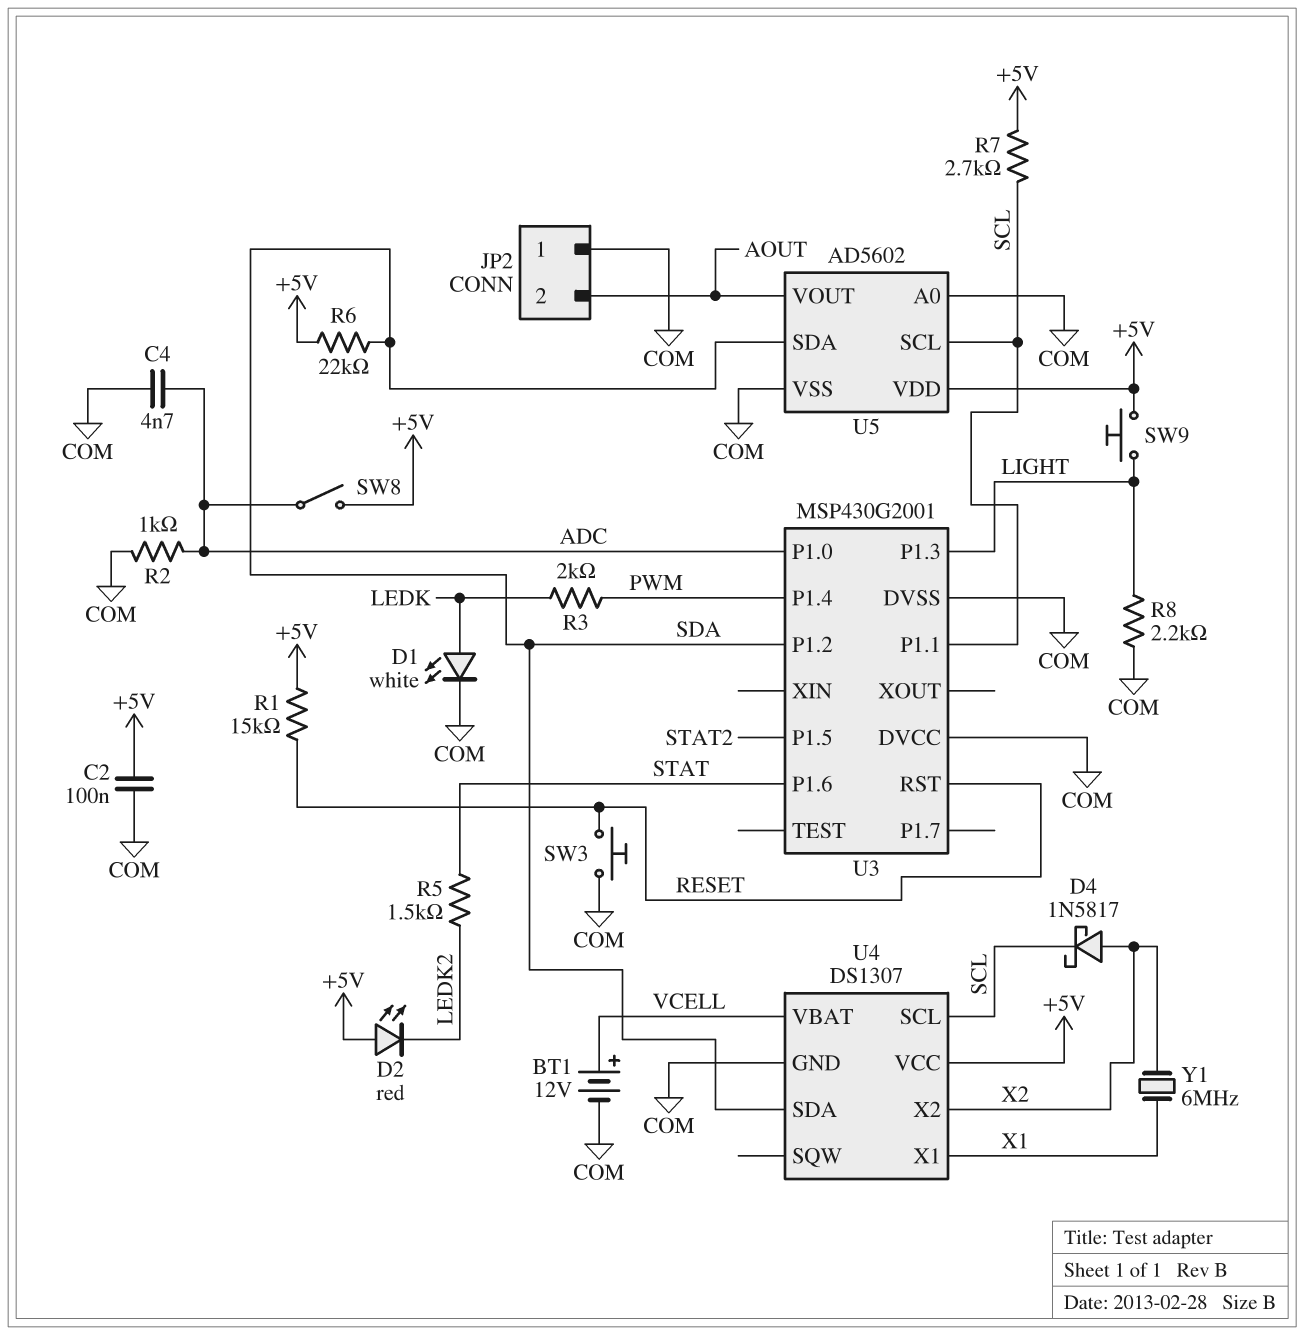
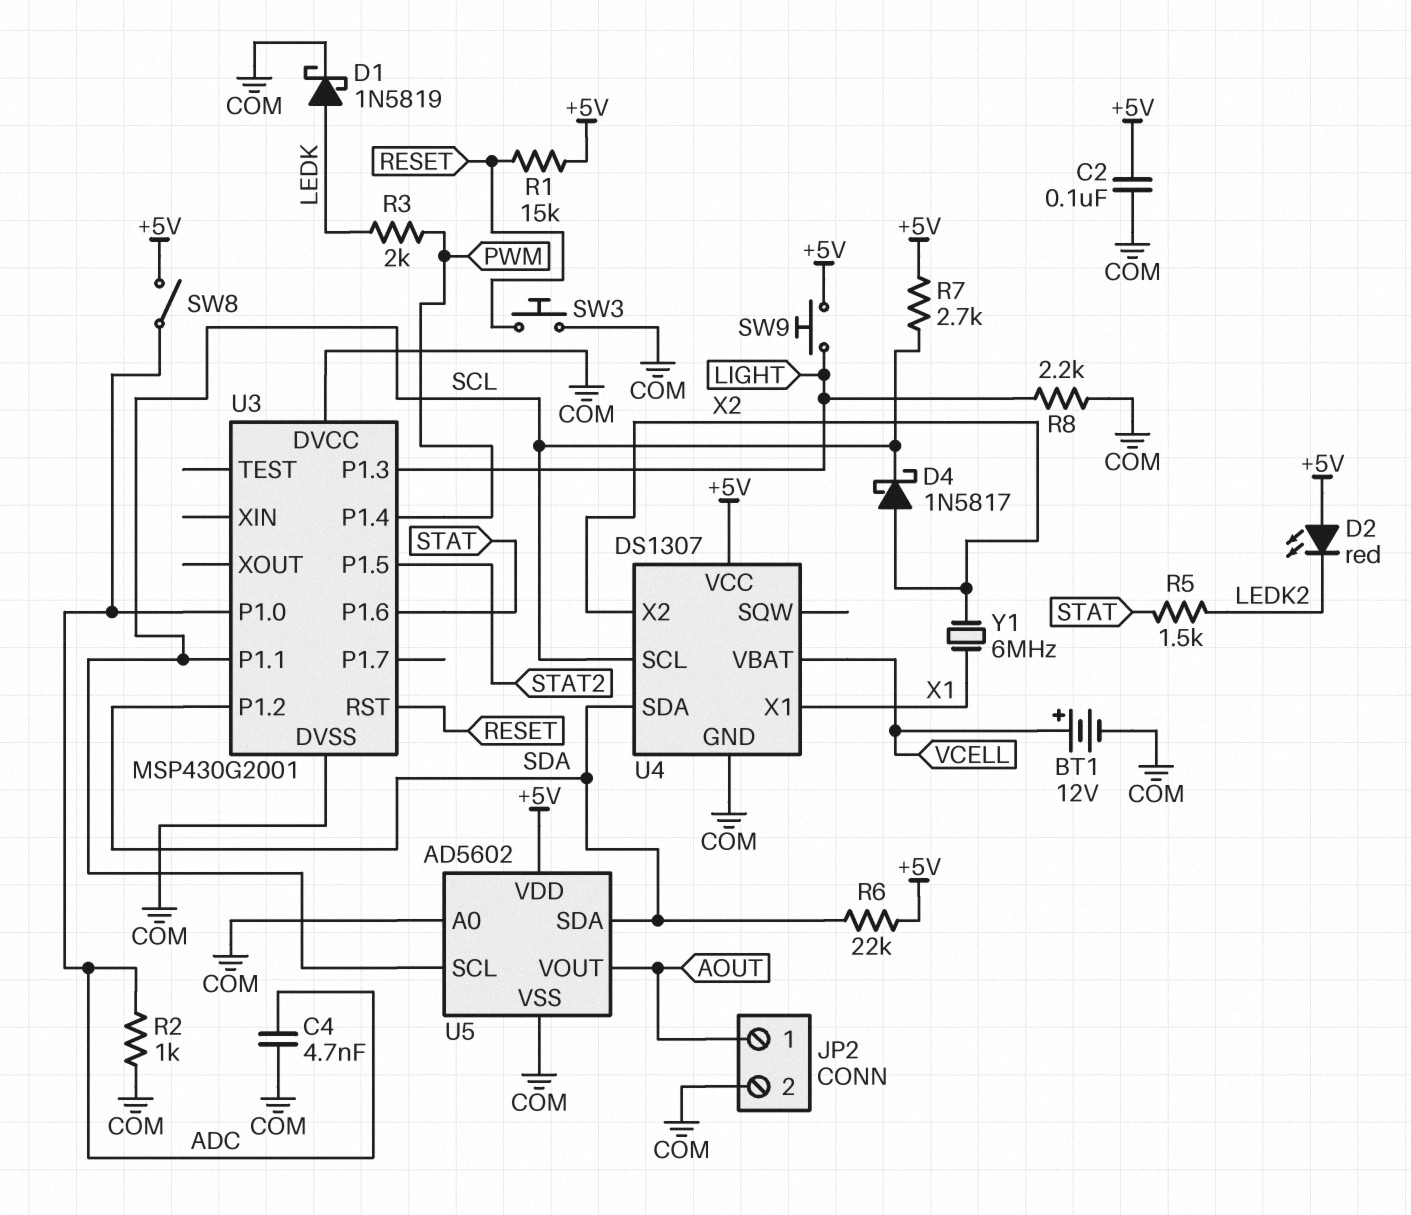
D1: LED white (A LEDK, K COM) -> schottky 1N5819 (A LEDK, K COM)
JP2 pin 1: COM -> AOUT
JP2 pin 2: AOUT -> COM

